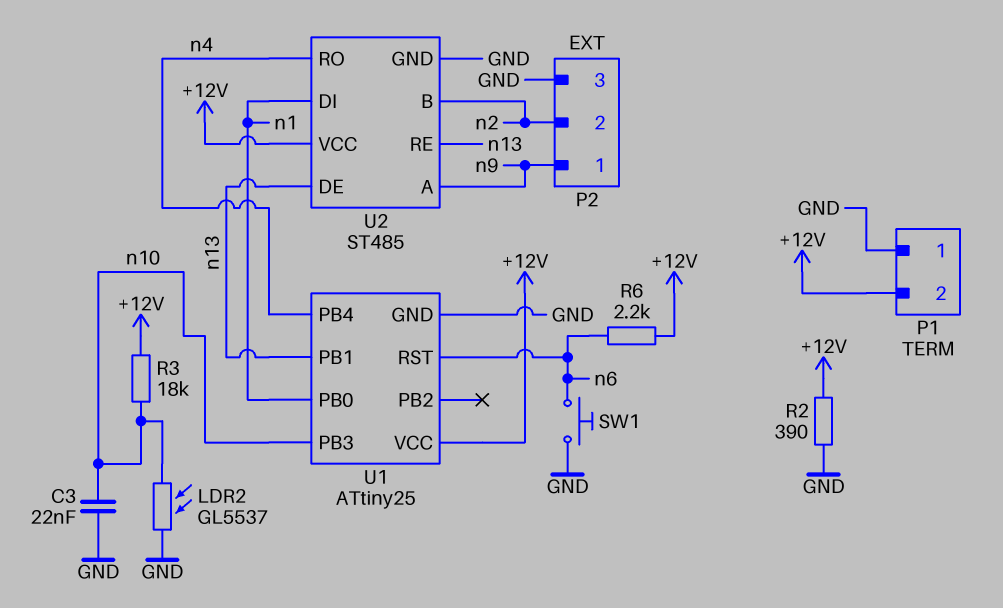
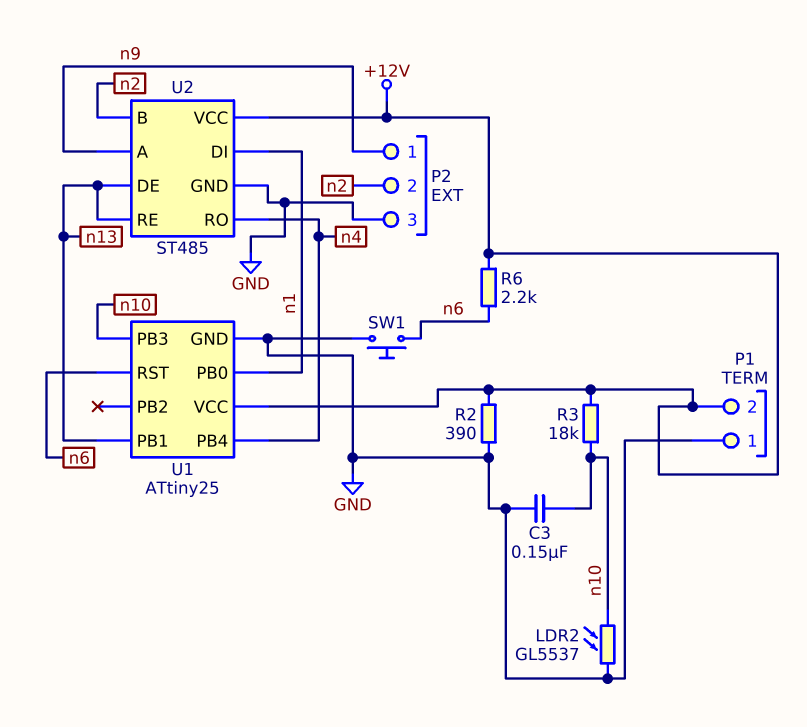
C3: 22nF (GND, n10) -> 150nF (GND, n10)

